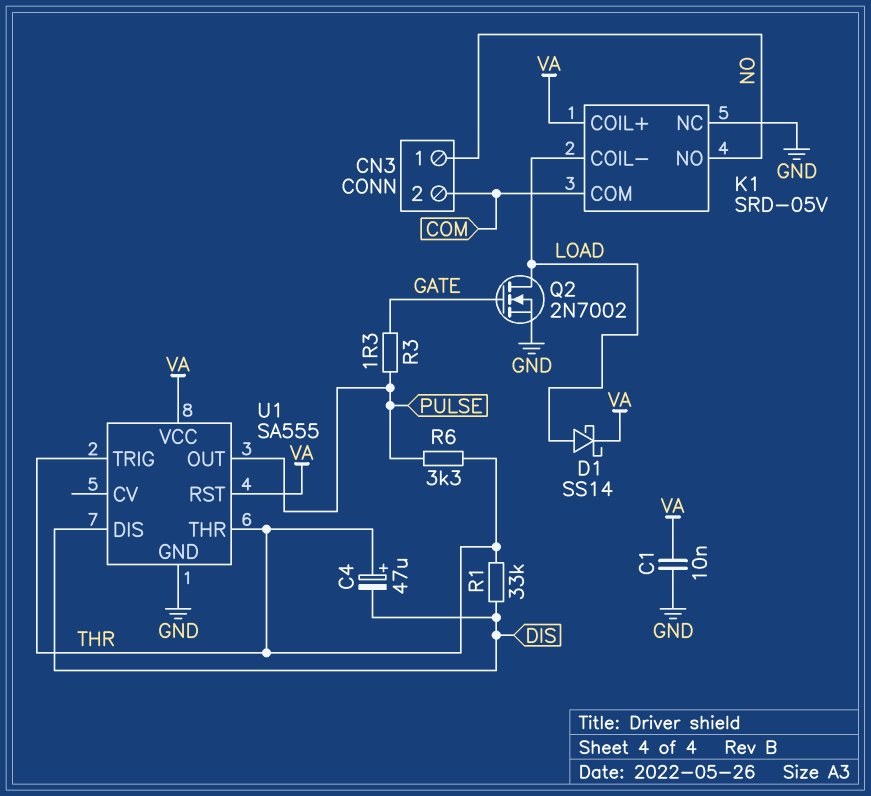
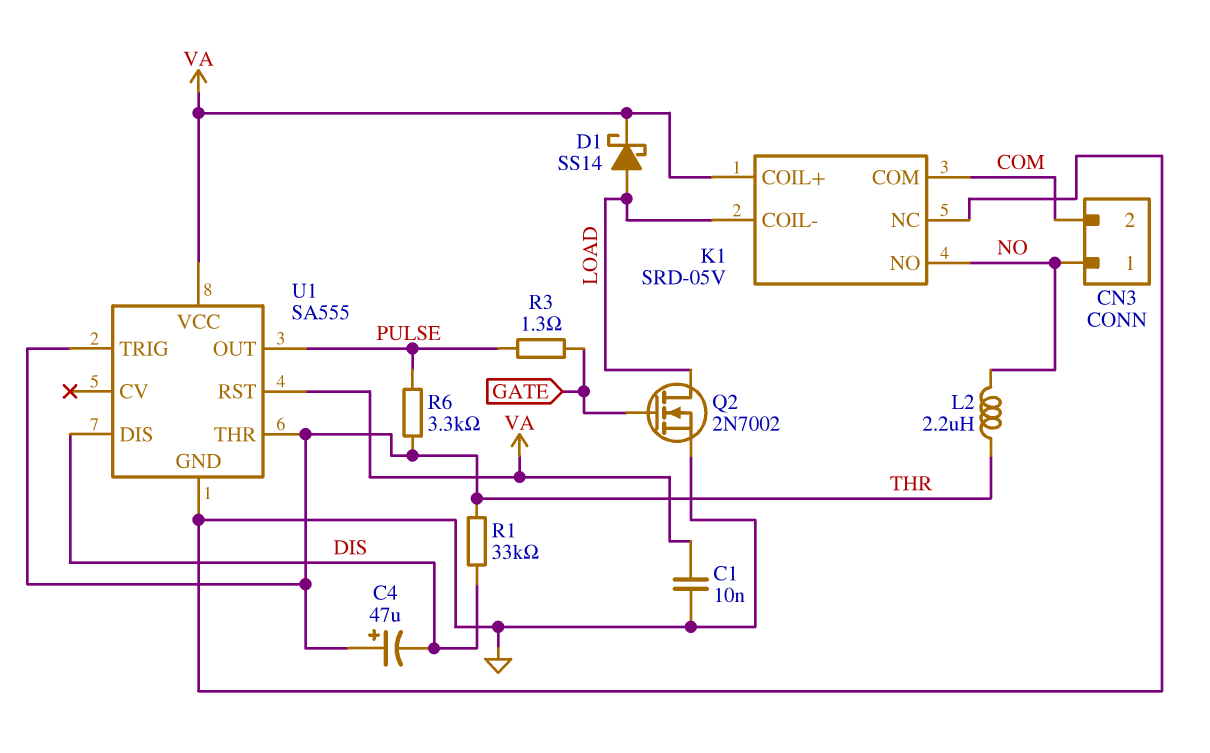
L2: none -> 2.2uH (NO, THR)

